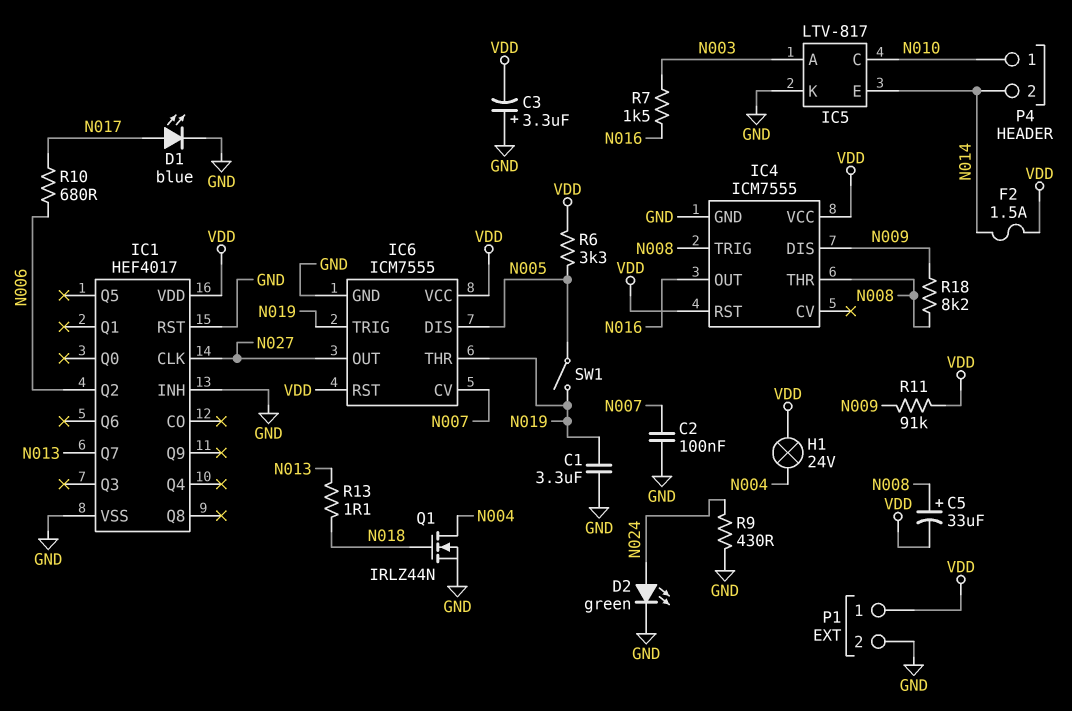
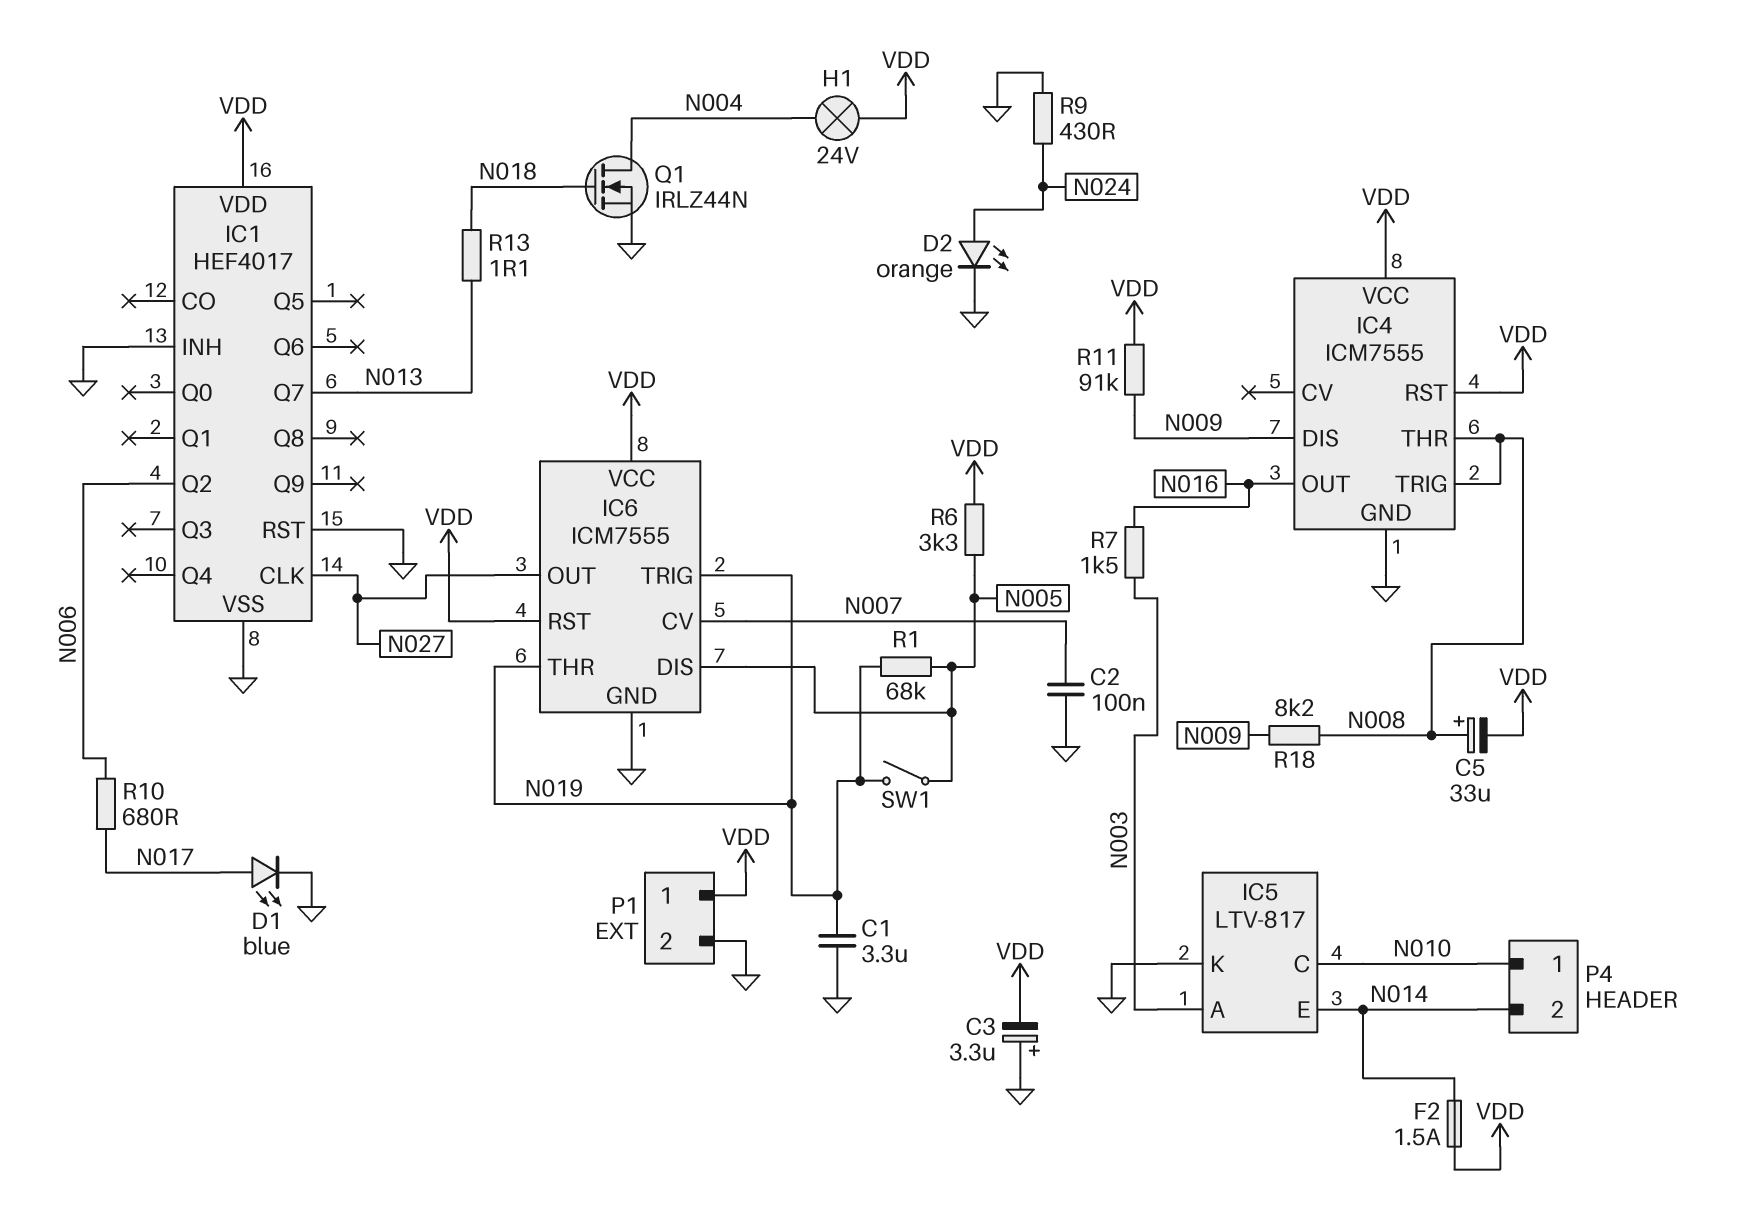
D2: LED green (A N024, K GND) -> LED orange (A N024, K GND)
R1: none -> 68k (N005, N019)

